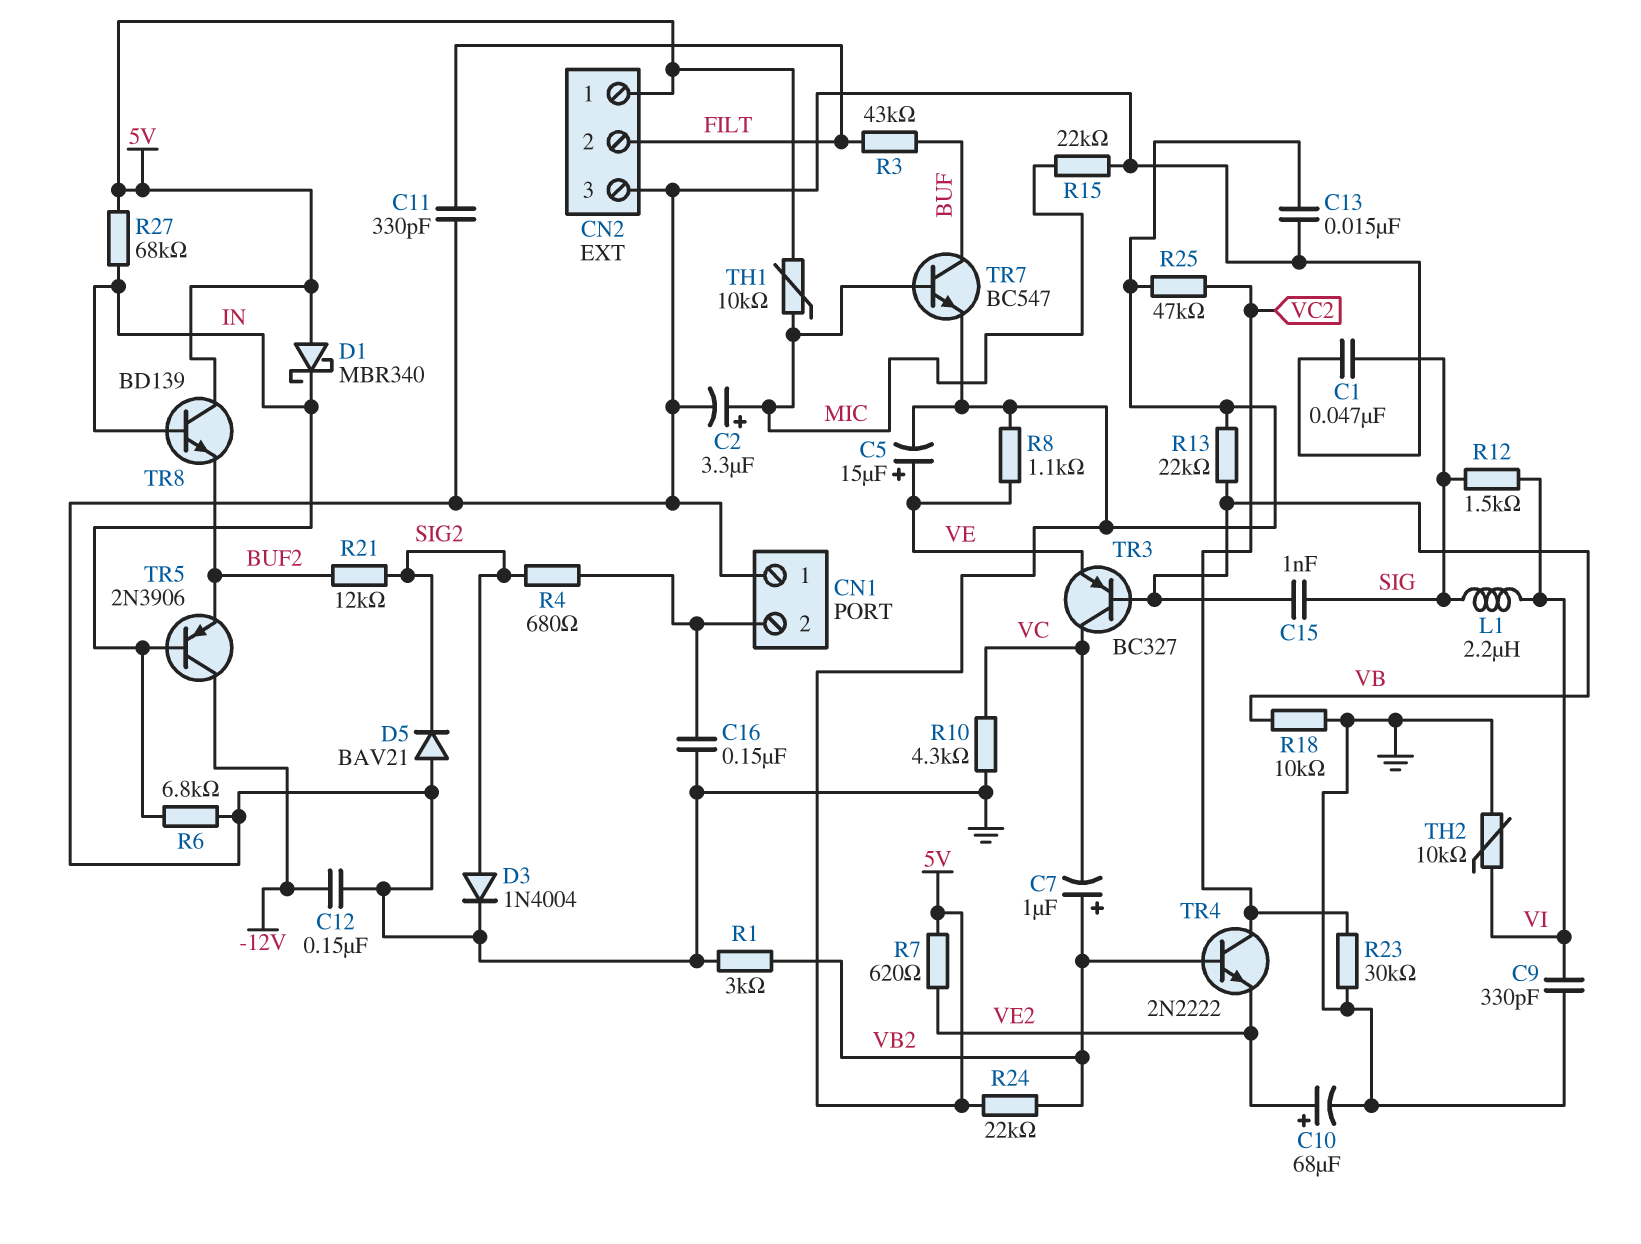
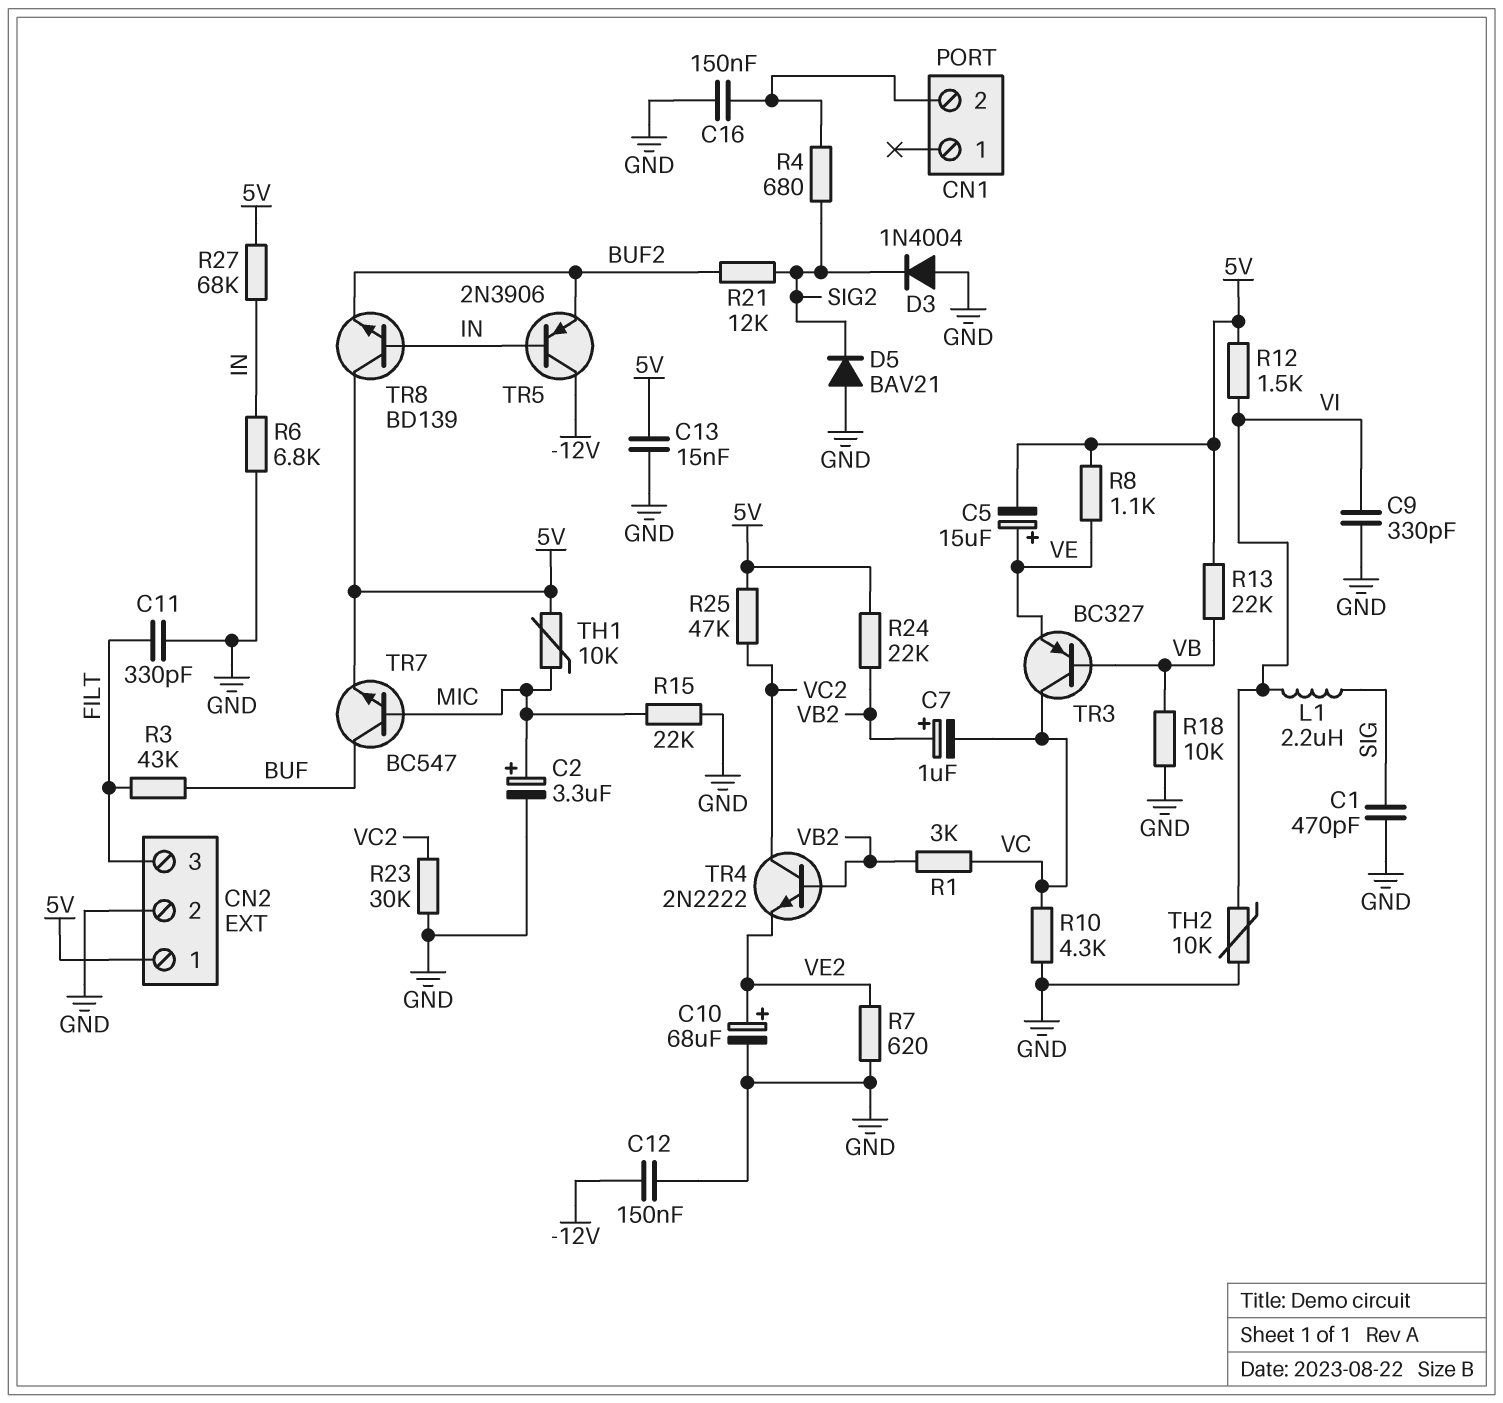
C1: 47nF (GND, SIG) -> 470pF (GND, SIG)
C15: 1nF (SIG, VB) -> none
CN1 pin 1: GND -> none
CN2 pin 2: FILT -> GND
CN2 pin 3: GND -> FILT
D1: schottky MBR340 (A 5V, K IN) -> none
D3: diode 1N4004 (A SIG2, K GND) -> diode 1N4004 (A GND, K SIG2)
R1: 3k (GND, VB2) -> 3k (VB2, VC)
R7: 620 (5V, VE2) -> 620 (GND, VE2)
R12: 1.5k (SIG, VI) -> 1.5k (5V, VI)

